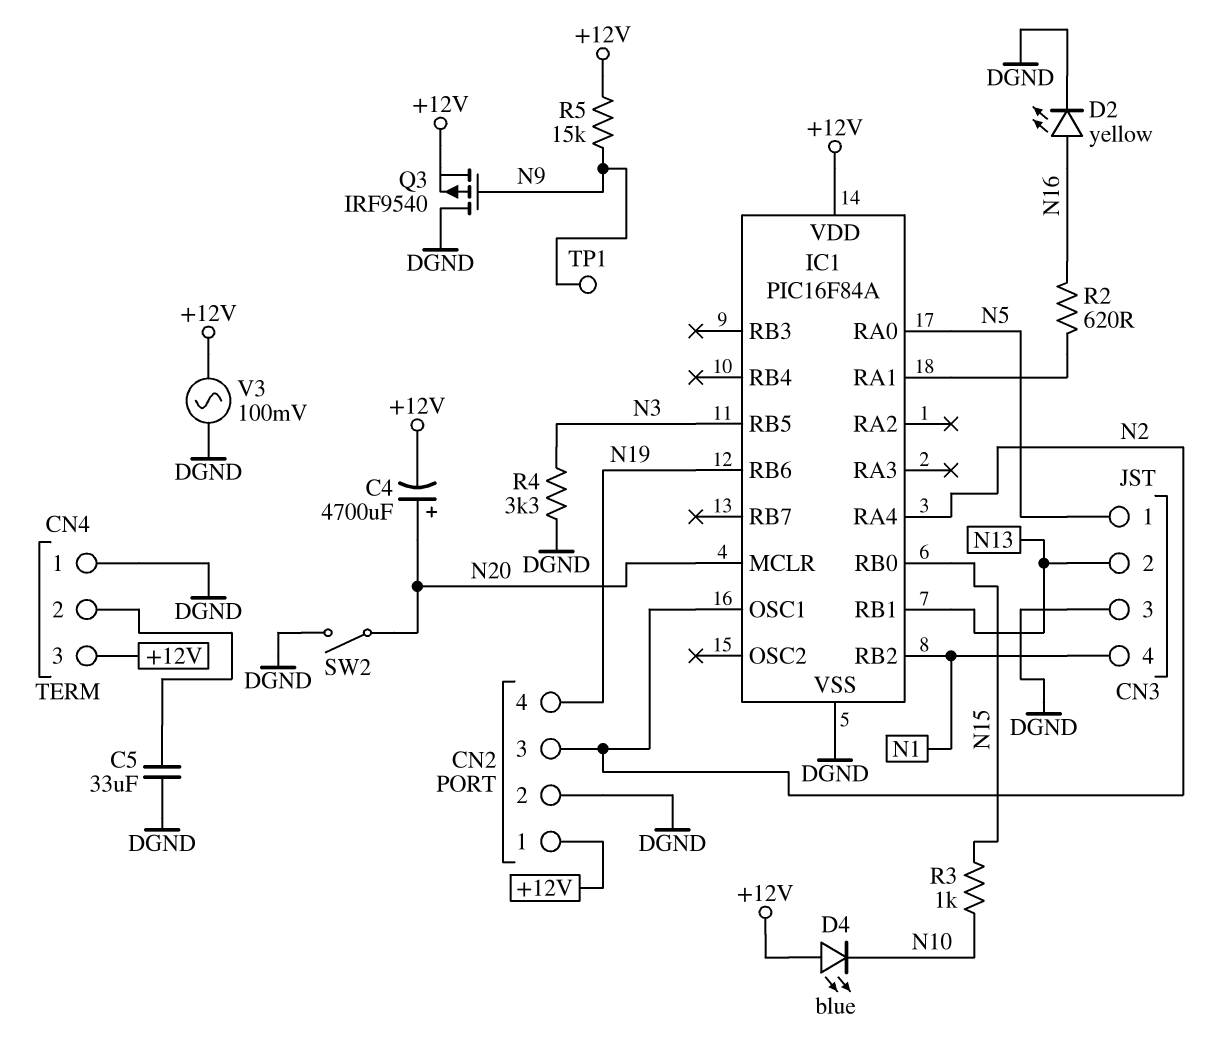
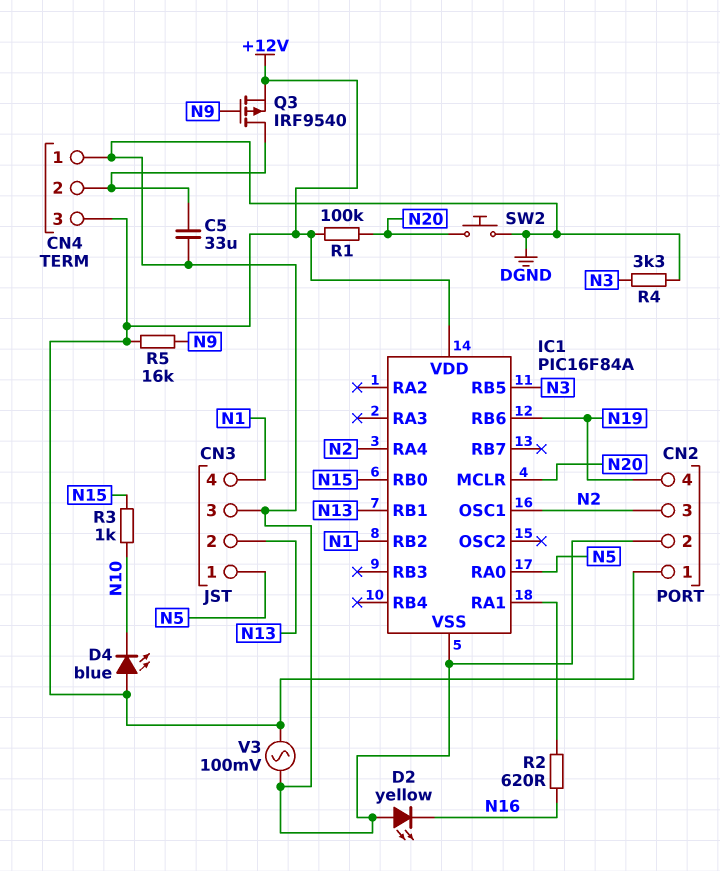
C4: 4700uF (plus N20, minus +12V) -> none
D2: LED yellow (A N16, K DGND) -> LED yellow (A DGND, K N16)
Q3: PMOS IRF9540 (G N9, D DGND, S +12V) -> PMOS IRF9540 (G N9, D CN4/2, S +12V)
R1: none -> 100k (+12V, N20)
R5: 15k (+12V, N9) -> 16k (+12V, N9)
SW2: switch (DGND, N20) -> button (DGND, N20)
TP1: test point (N9) -> none

